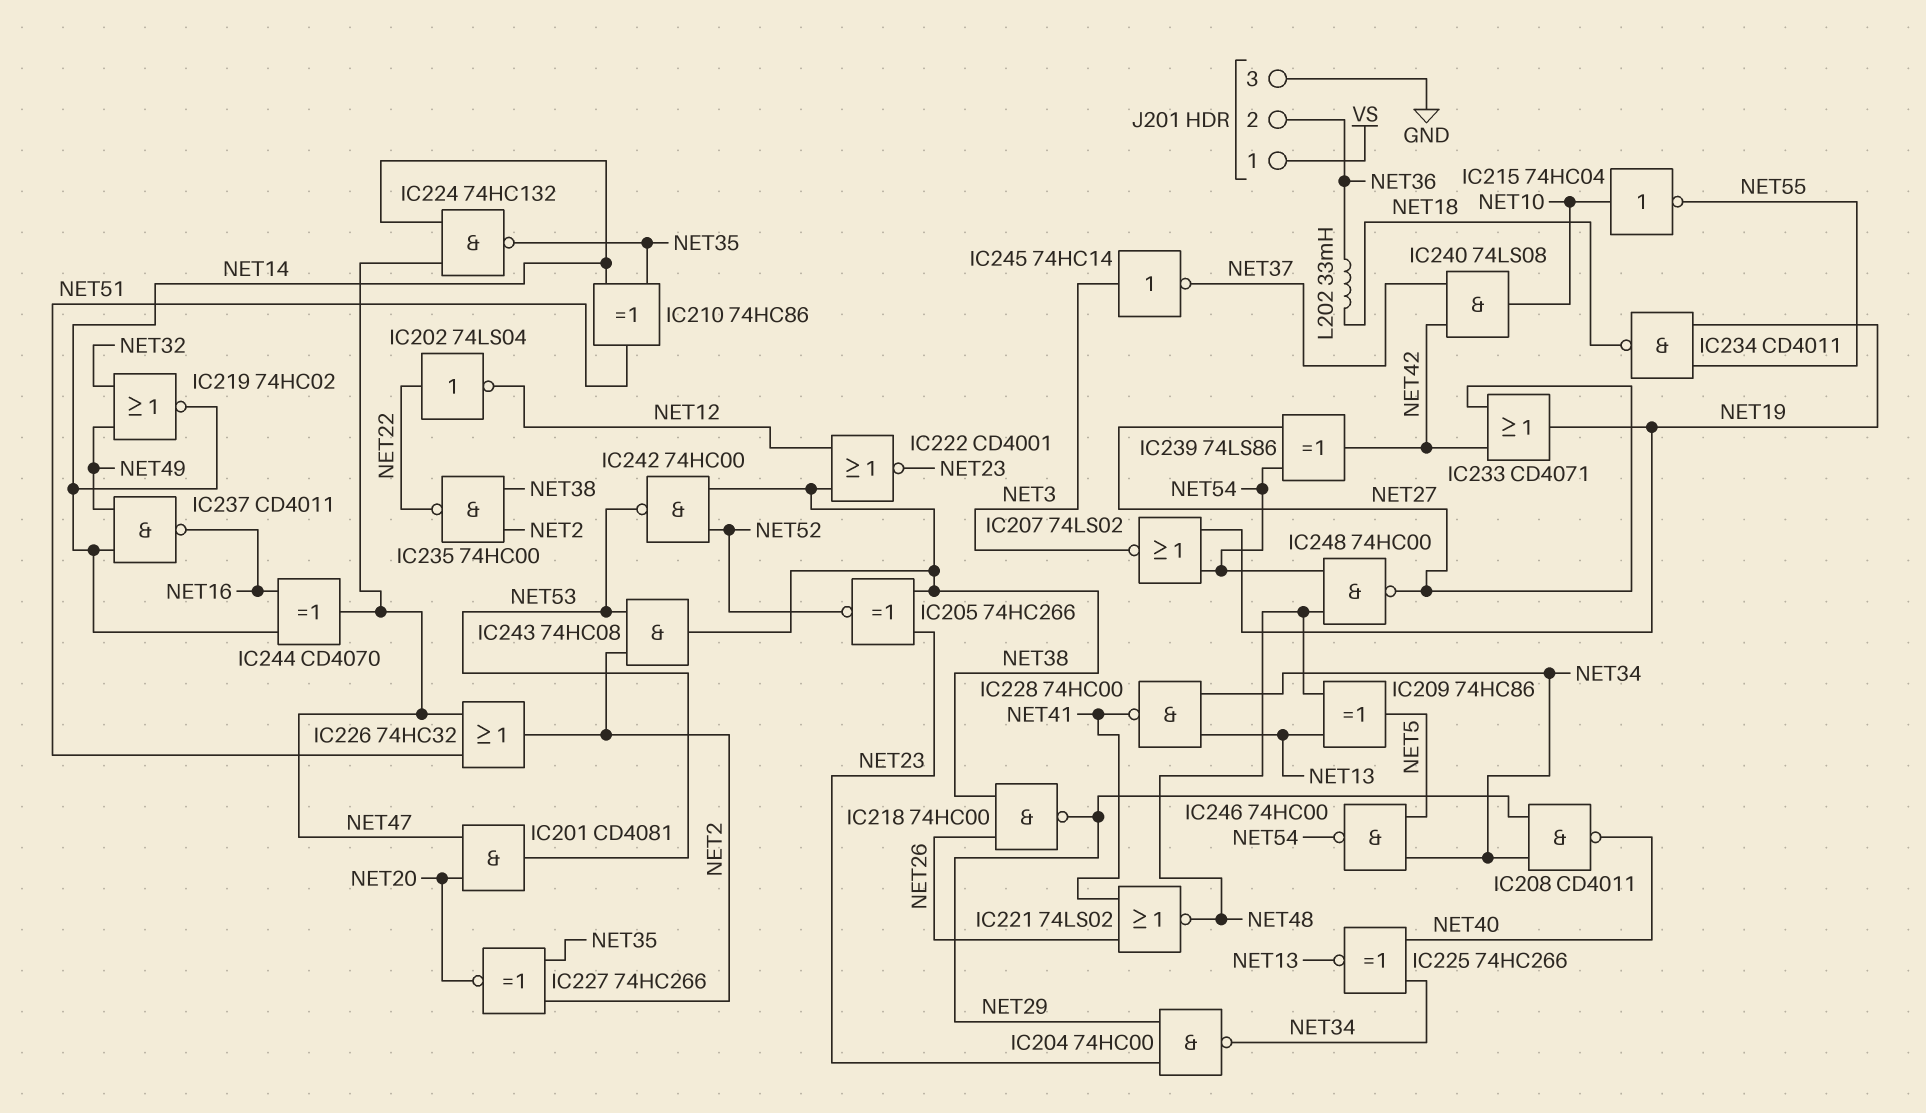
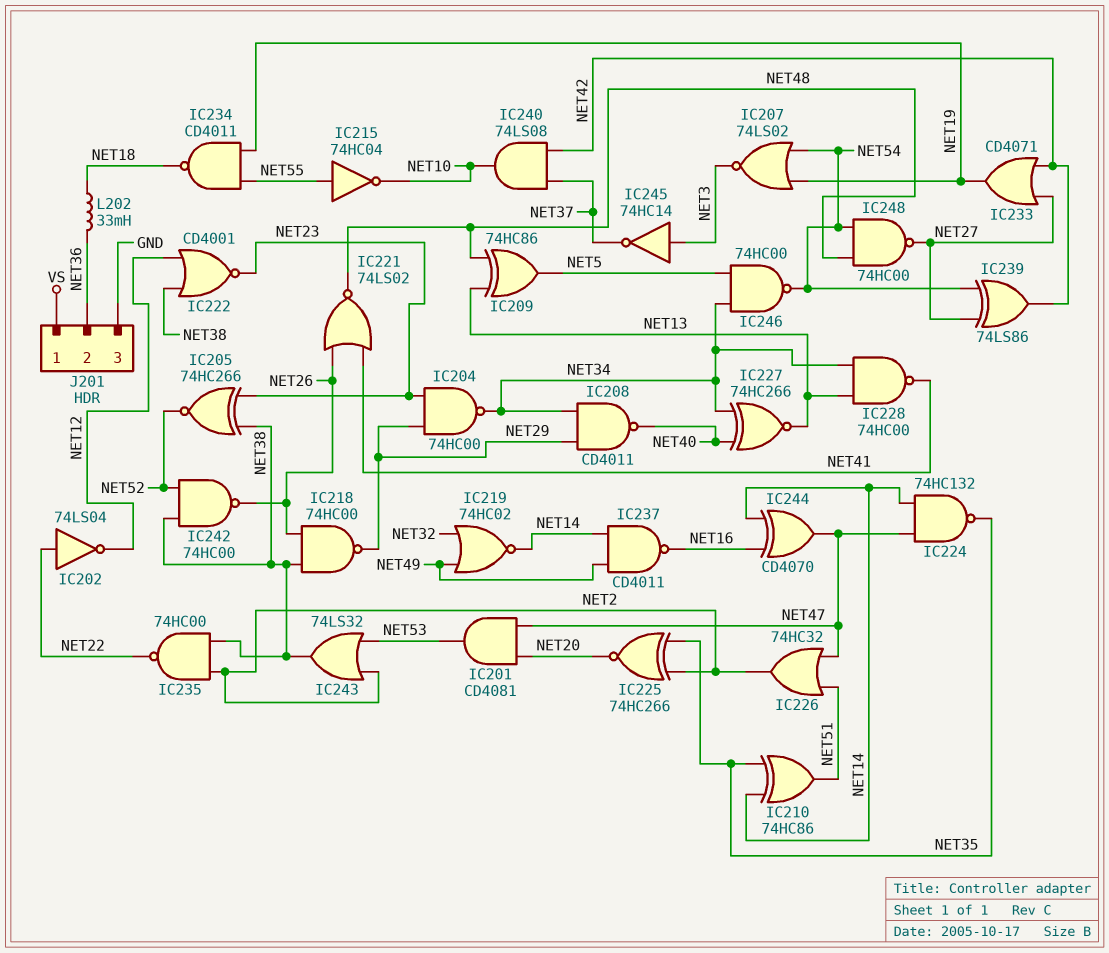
IC215: NOT 74HC04 (in NET10, out NET55) -> NOT 74HC04 (in NET55, out NET10)
IC225: XNOR 74HC266 (in NET34, in NET40, out NET13) -> XNOR 74HC266 (in NET2, in NET35, out NET20)
IC227: XNOR 74HC266 (in NET2, in NET35, out NET20) -> XNOR 74HC266 (in NET34, in NET40, out NET13)
IC242: NAND 74HC00 (in NET38, in NET52, out NET53) -> NAND 74HC00 (in NET38, in NET52, out NET26)
IC243: AND 74HC08 (in NET2, in NET53, out NET38) -> OR 74LS32 (in NET2, in NET53, out NET38)

